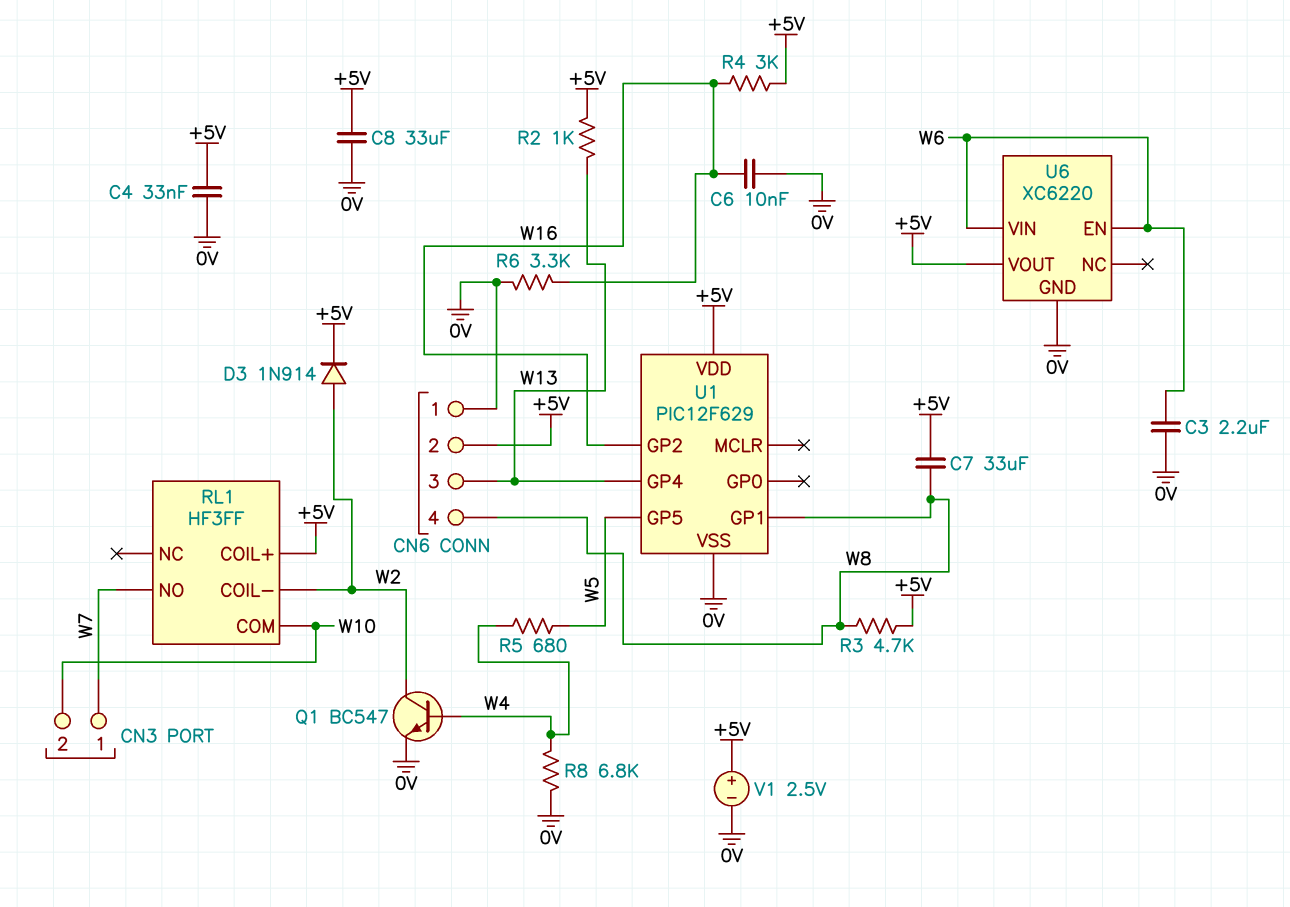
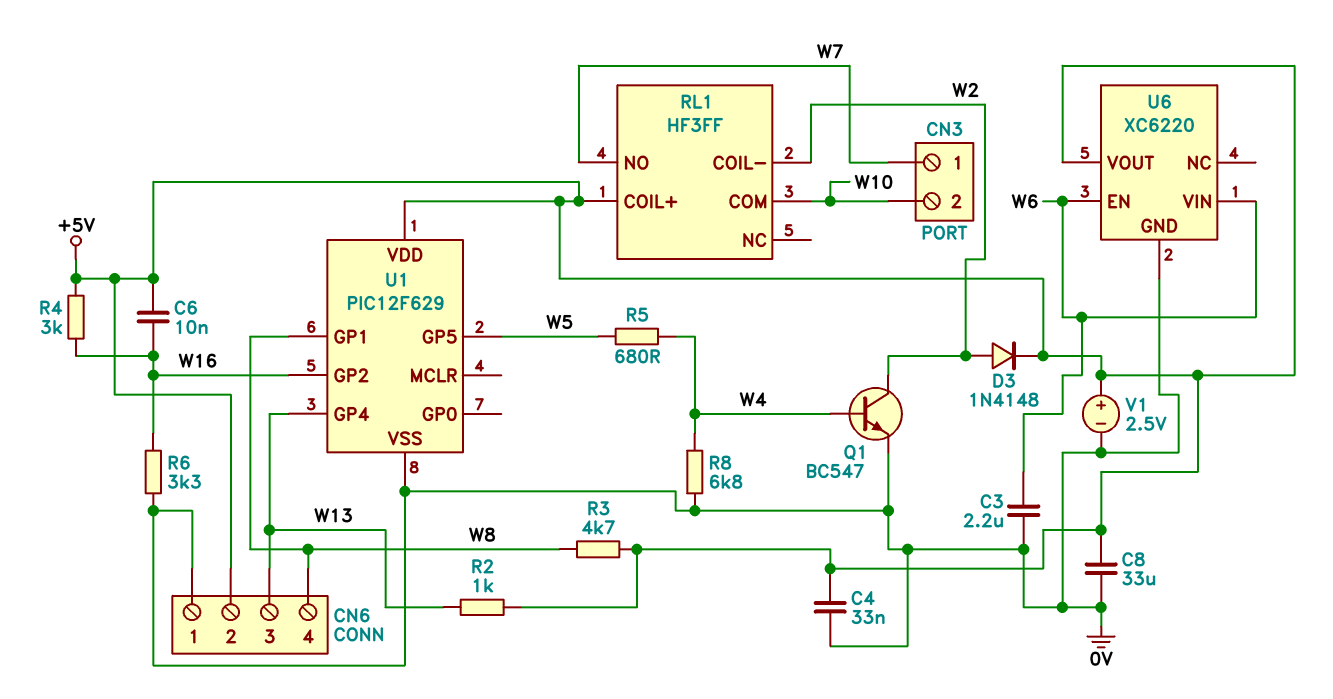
C6: 10nF (0V, W16) -> 10nF (+5V, W16)
C7: 33uF (+5V, W8) -> none
D3: diode 1N914 (A W2, K +5V) -> diode 1N4148 (A W2, K +5V)

